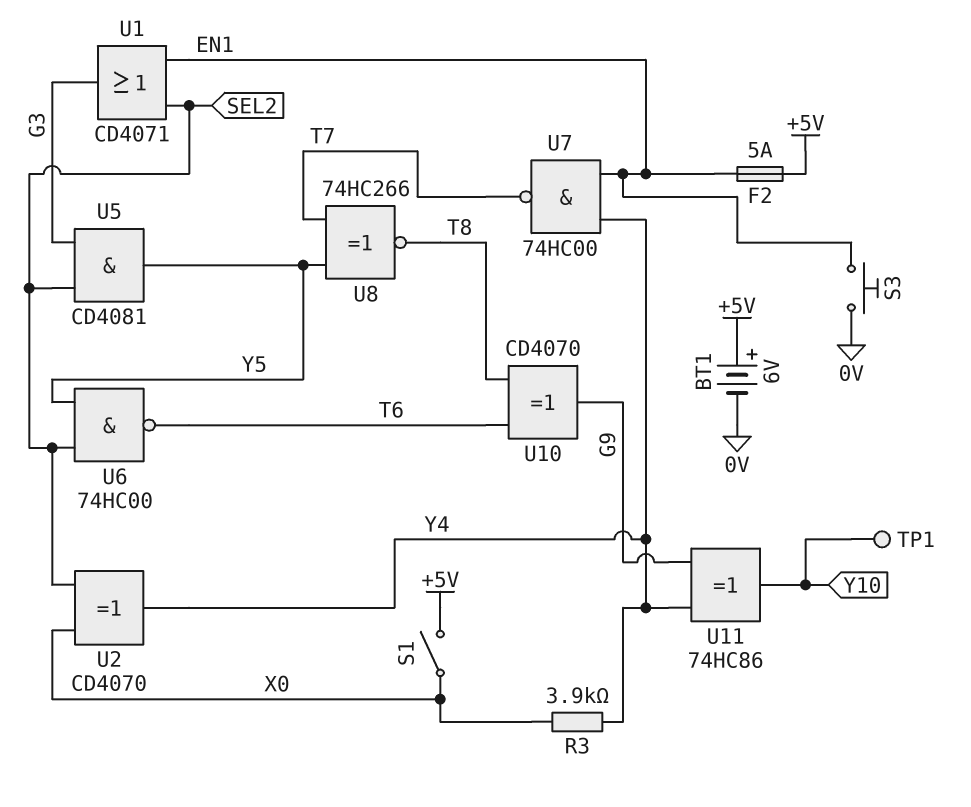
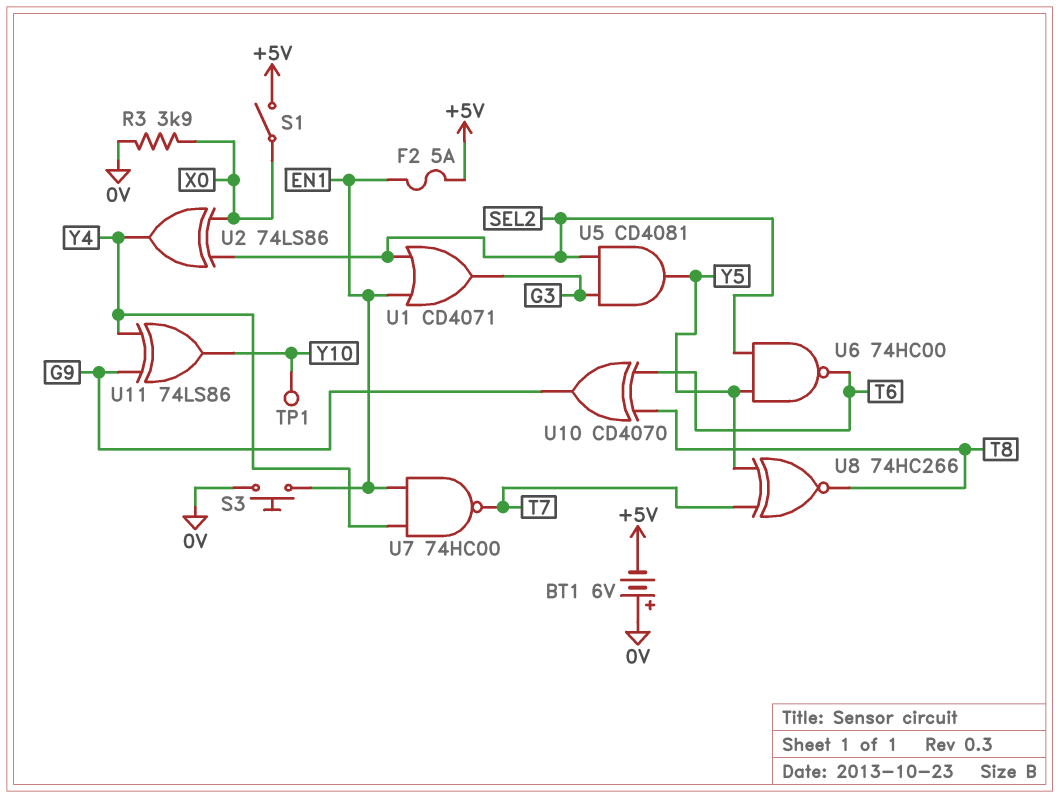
BT1: 6V (plus +5V, minus 0V) -> 6V (plus 0V, minus +5V)
R3: 3.9k (X0, Y4) -> 3.9k (0V, X0)
U2: XOR CD4070 (in SEL2, in X0, out Y4) -> XOR 74LS86 (in SEL2, in X0, out Y4)
U11: XOR 74HC86 (in G9, in Y4, out Y10) -> XOR 74LS86 (in G9, in Y4, out Y10)

